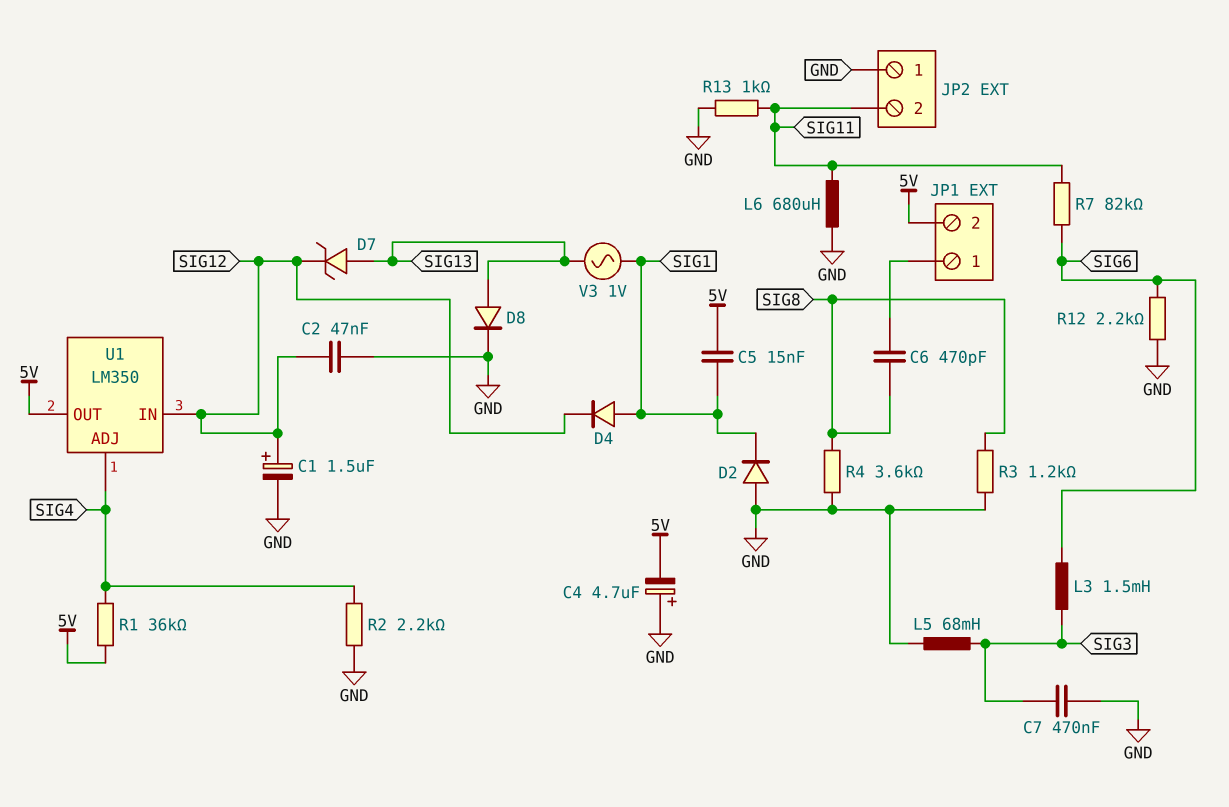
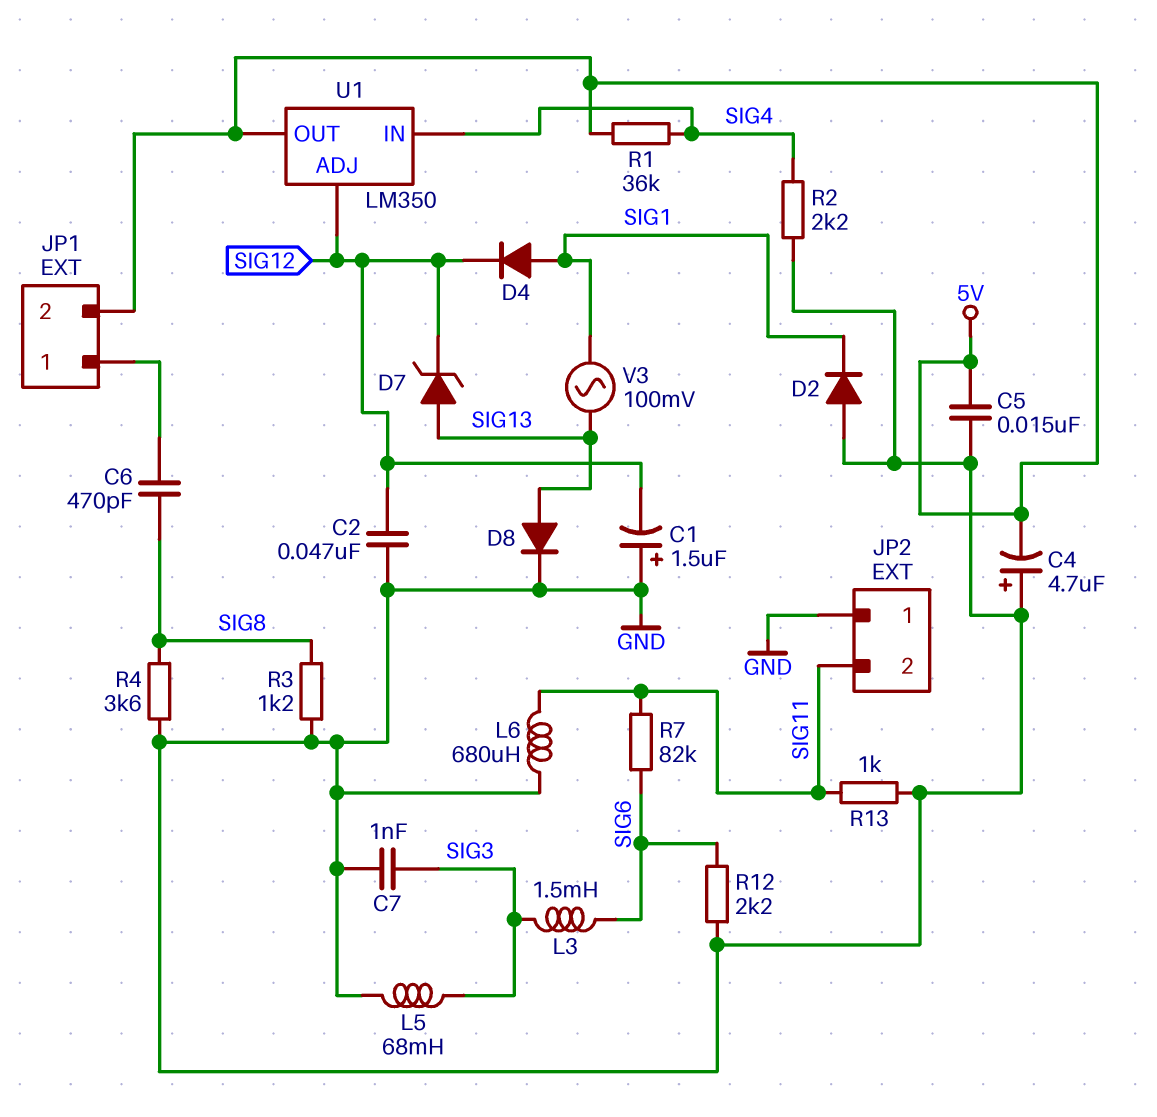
C1: 1.5uF (plus SIG12, minus GND) -> 1.5uF (plus GND, minus SIG12)
C5: 15nF (5V, SIG1) -> 15nF (5V, GND)
C7: 470nF (GND, SIG3) -> 1nF (GND, SIG3)
U1 pin ADJ: SIG4 -> SIG12
U1 pin IN: SIG12 -> SIG4
V3: AC 1V (SIG1, SIG13) -> AC 100mV (SIG1, SIG13)

